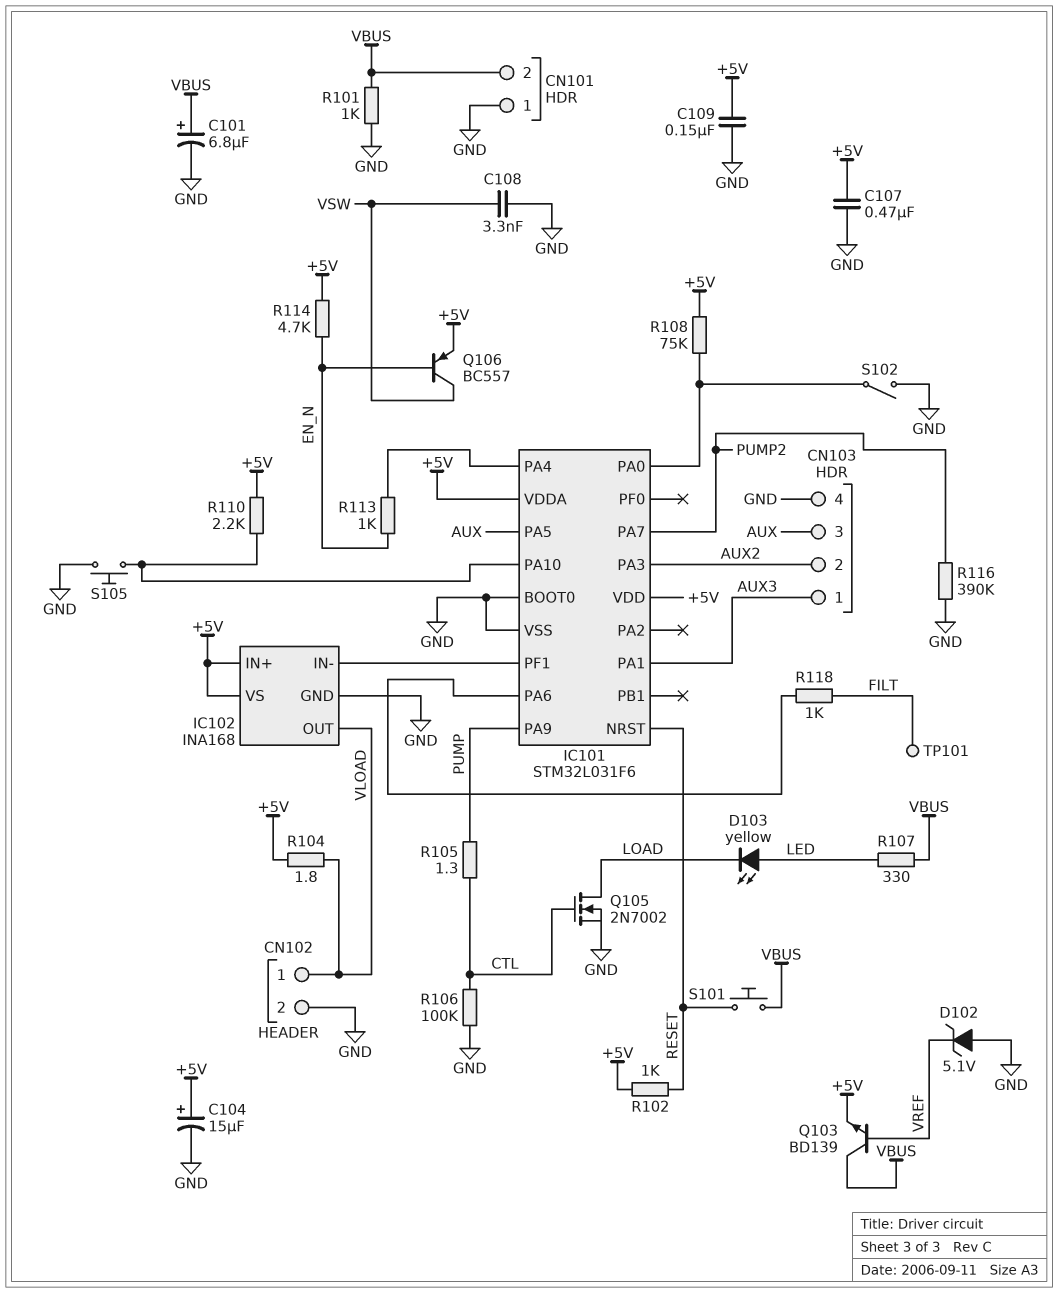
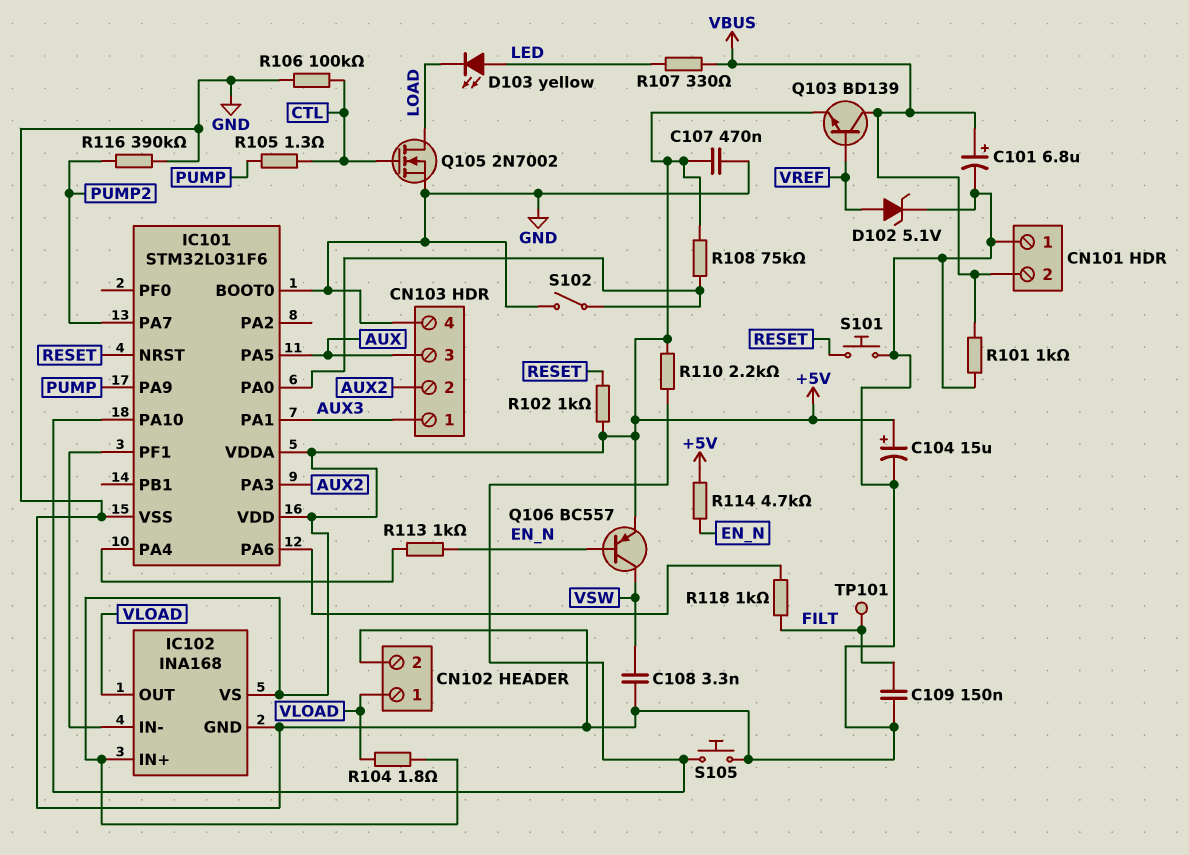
C109: 150nF (+5V, GND) -> 150nF (FILT, GND)
D102: zener 5.1V (A GND, K VREF) -> zener 5.1V (A VREF, K GND)
S101: button (RESET, VBUS) -> button (GND, RESET)

